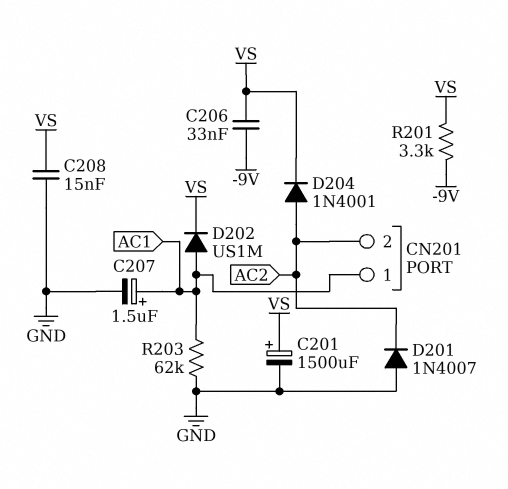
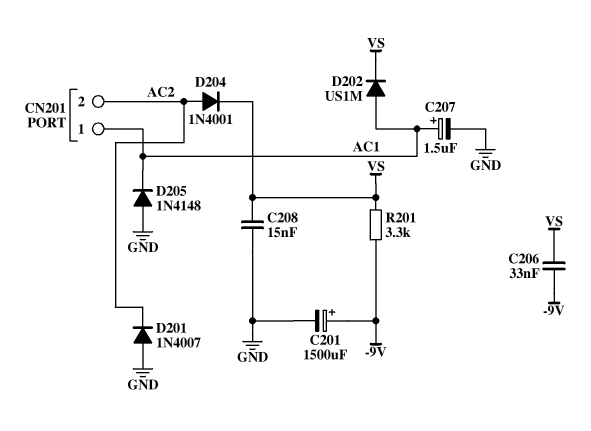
C201: 1500uF (plus VS, minus GND) -> 1500uF (plus -9V, minus GND)
D205: none -> diode 1N4148 (A GND, K AC1)
R203: 62k (AC1, GND) -> none

